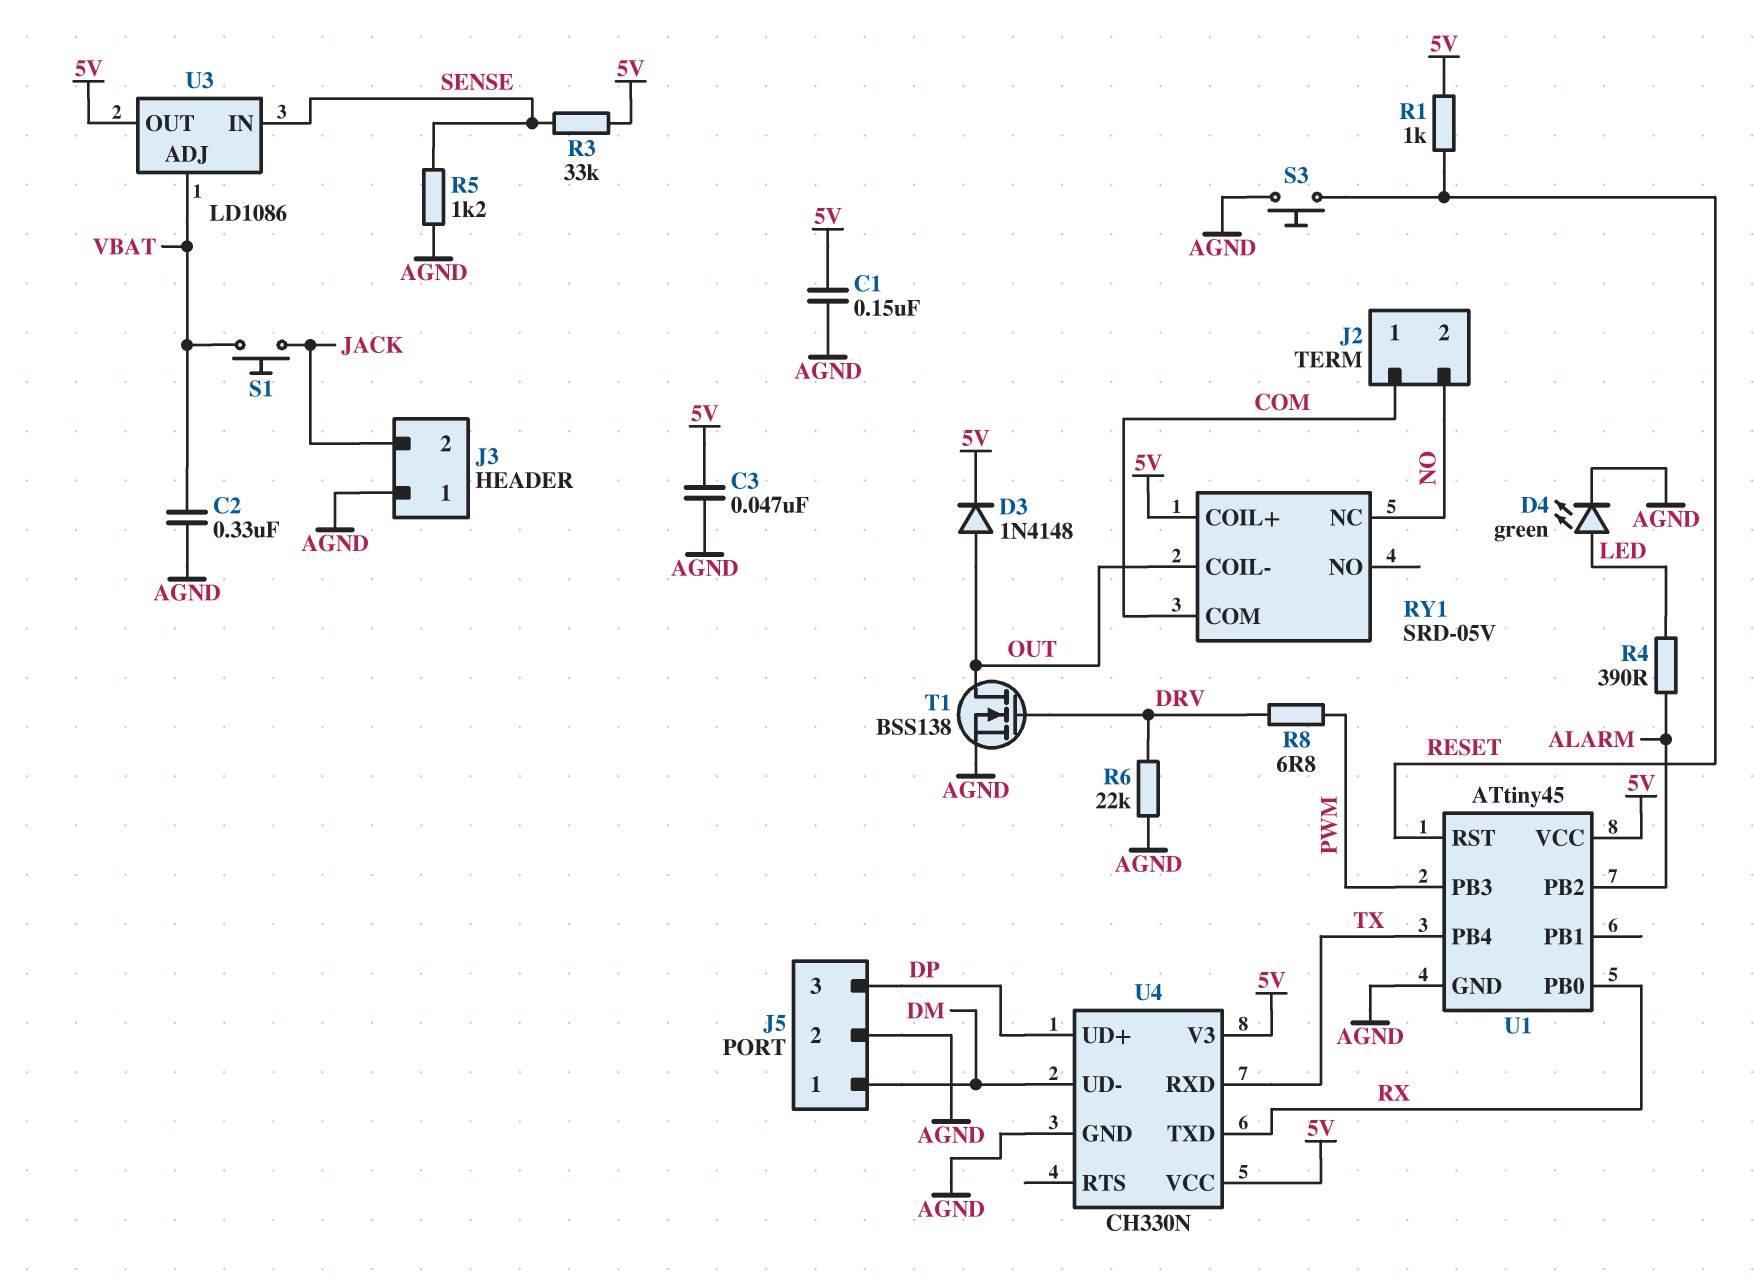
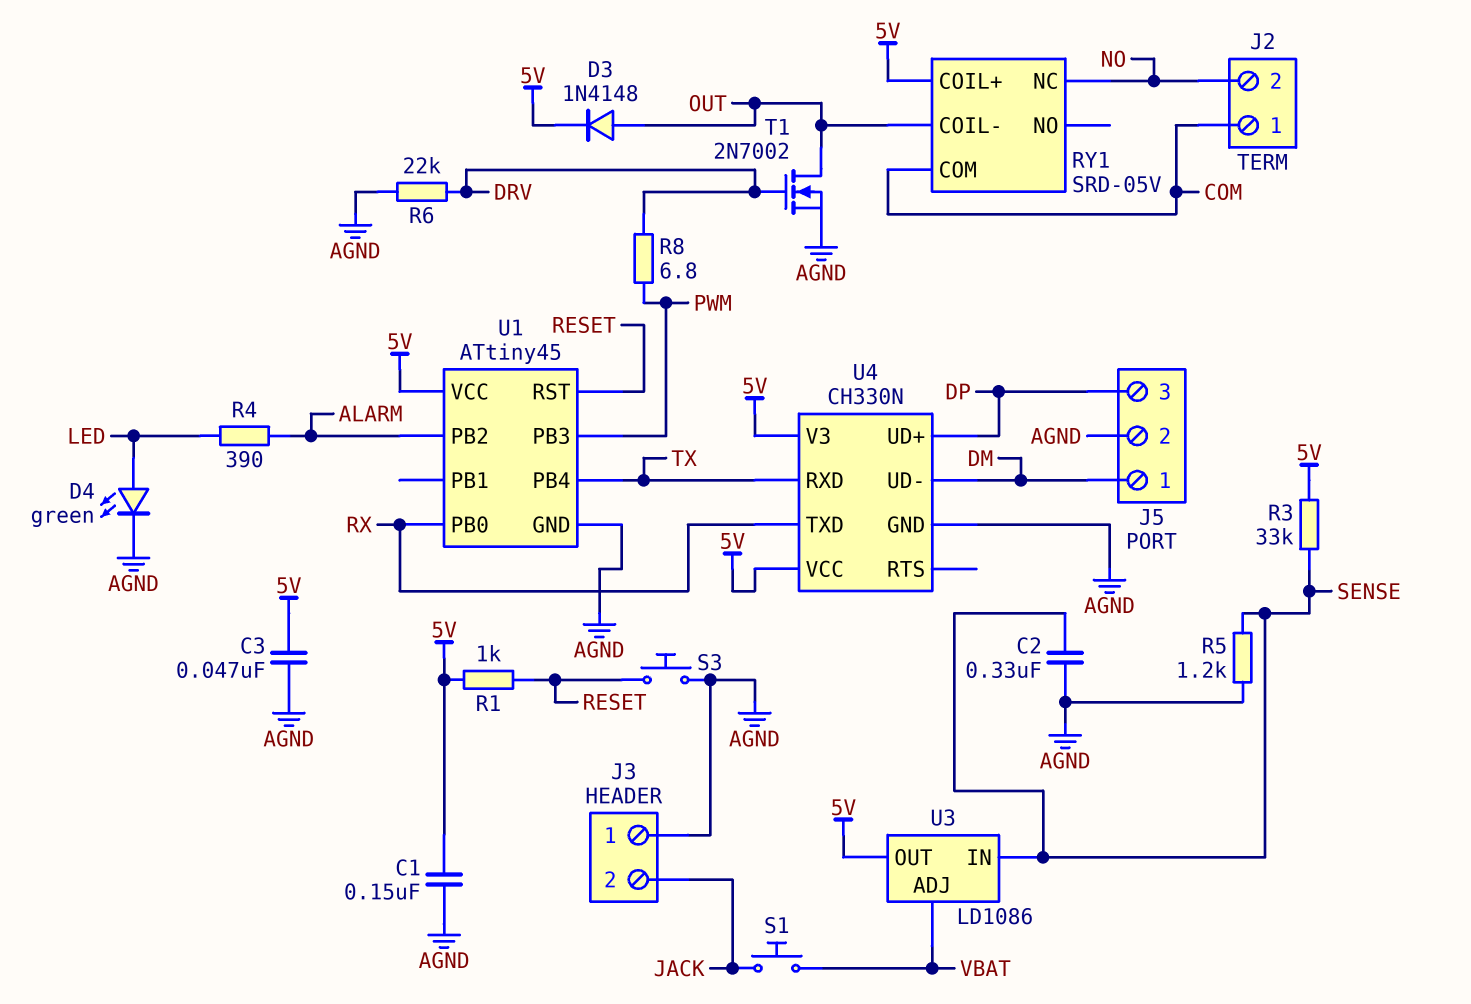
C2: 330nF (AGND, VBAT) -> 330nF (AGND, SENSE)
T1: NMOS BSS138 (G DRV, D OUT, S AGND) -> NMOS 2N7002 (G DRV, D OUT, S AGND)

